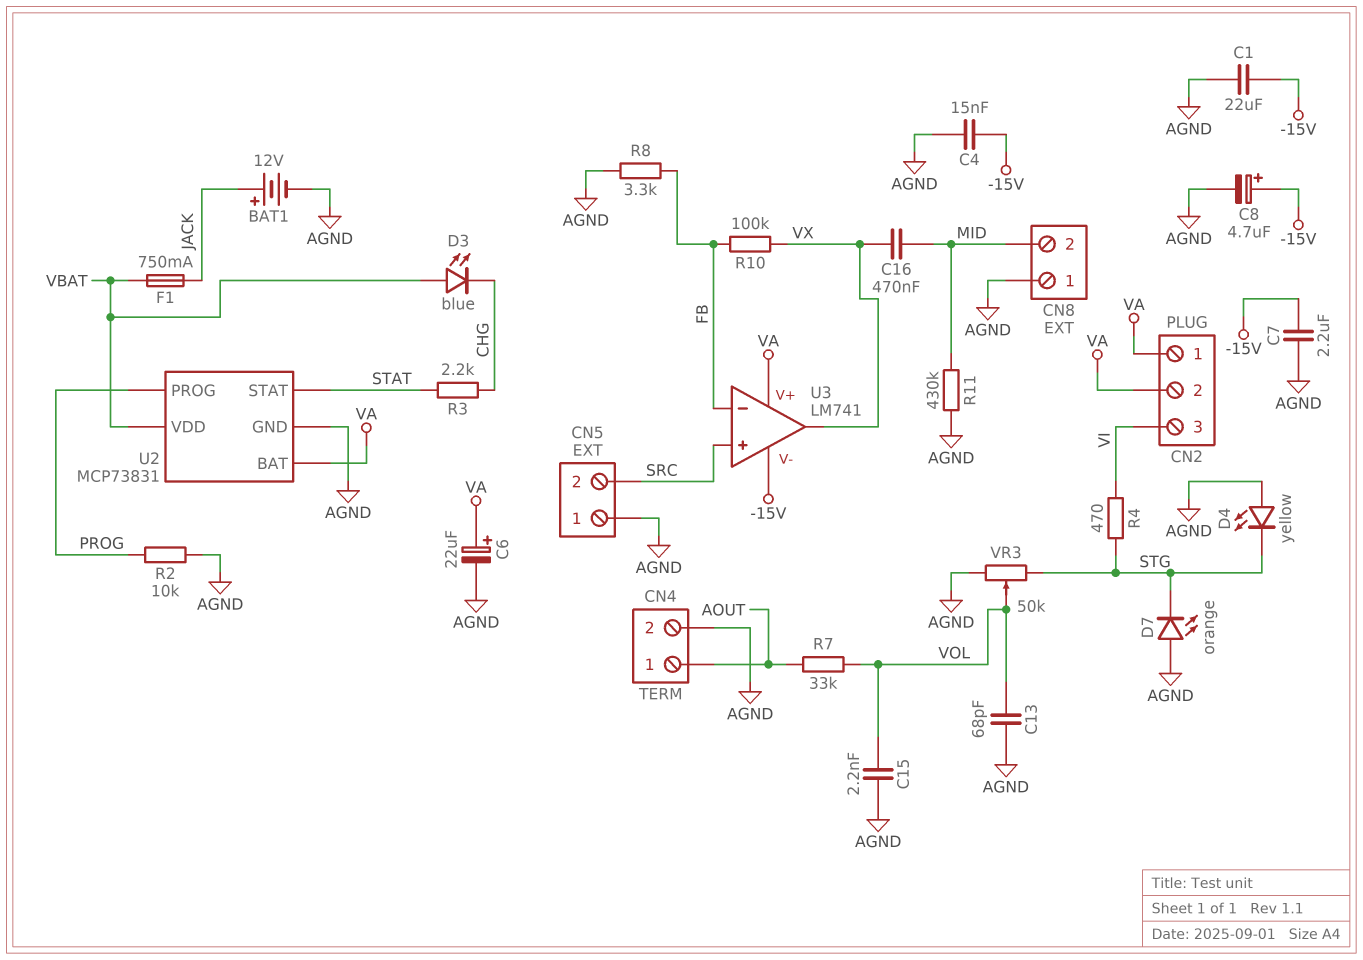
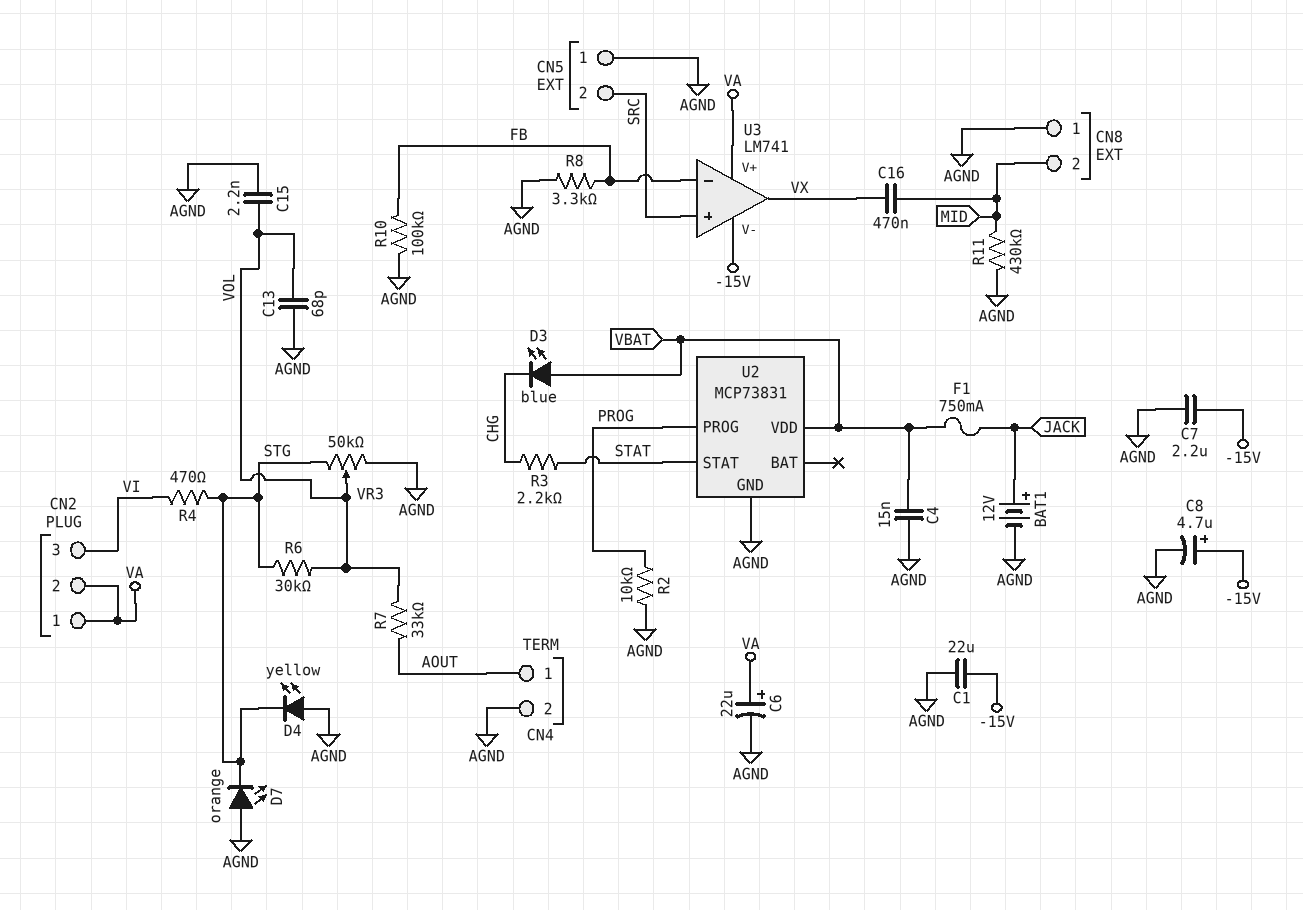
C4: 15nF (-15V, AGND) -> 15nF (AGND, VBAT)
R6: none -> 30k (STG, VOL)
R10: 100k (FB, VX) -> 100k (AGND, FB)
U2 pin BAT: VA -> none

